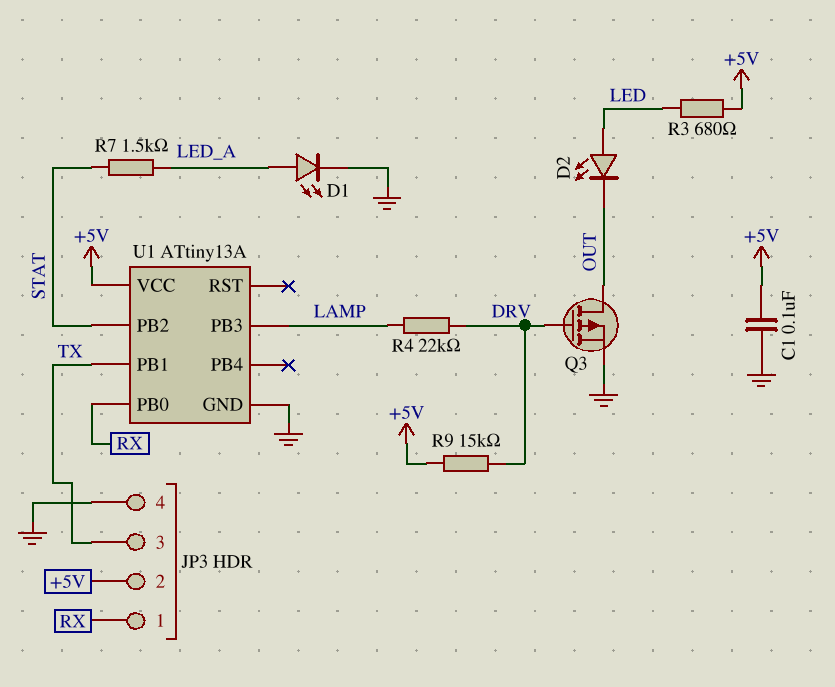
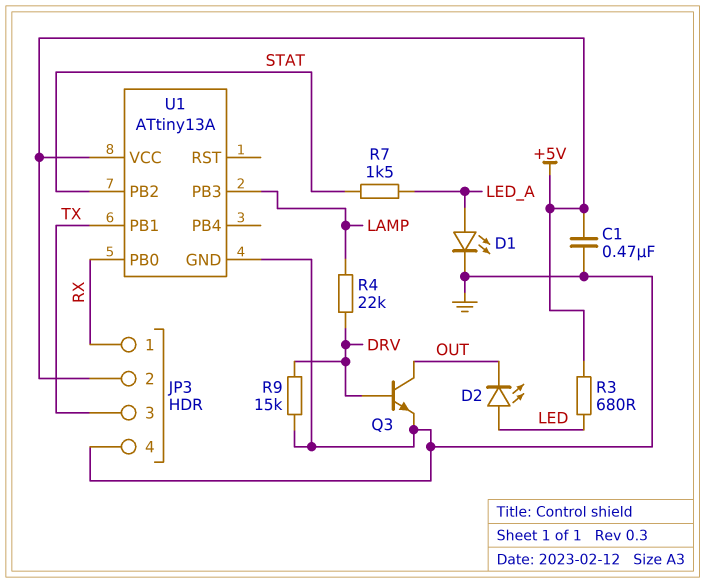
C1: 100nF (+5V, GND) -> 470nF (+5V, GND)
Q3: PMOS (G DRV, D OUT, S GND) -> NPN (B DRV, C OUT, E GND)
R9: 15k (+5V, DRV) -> 15k (DRV, GND)

